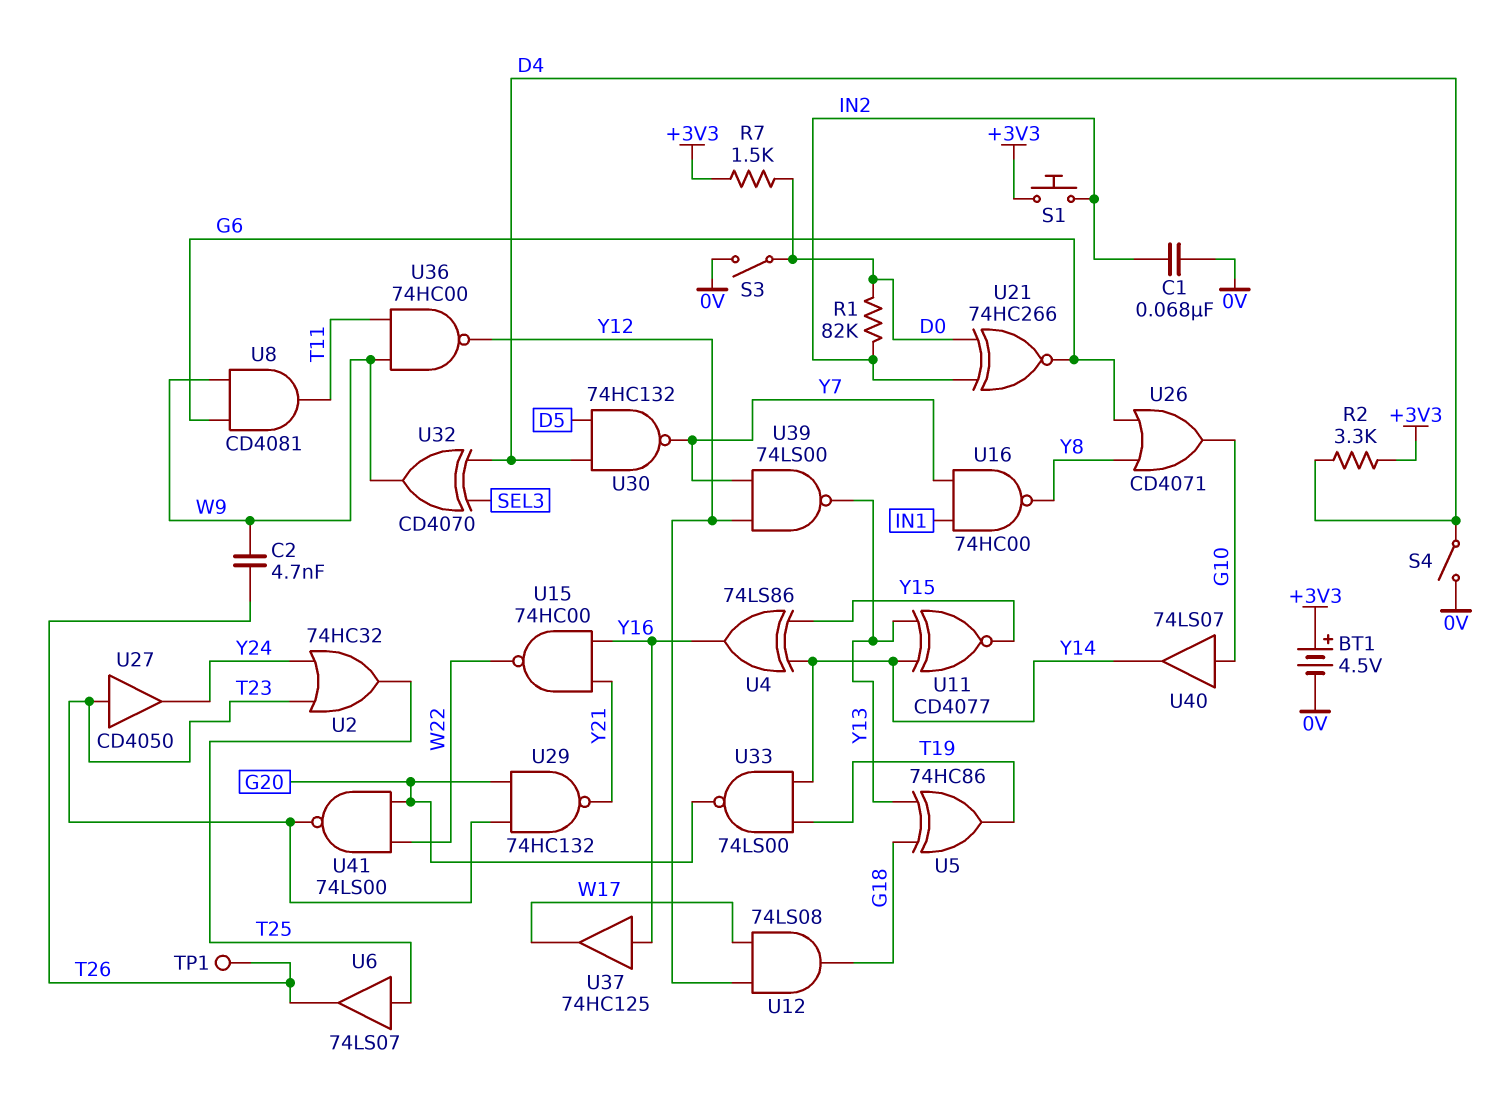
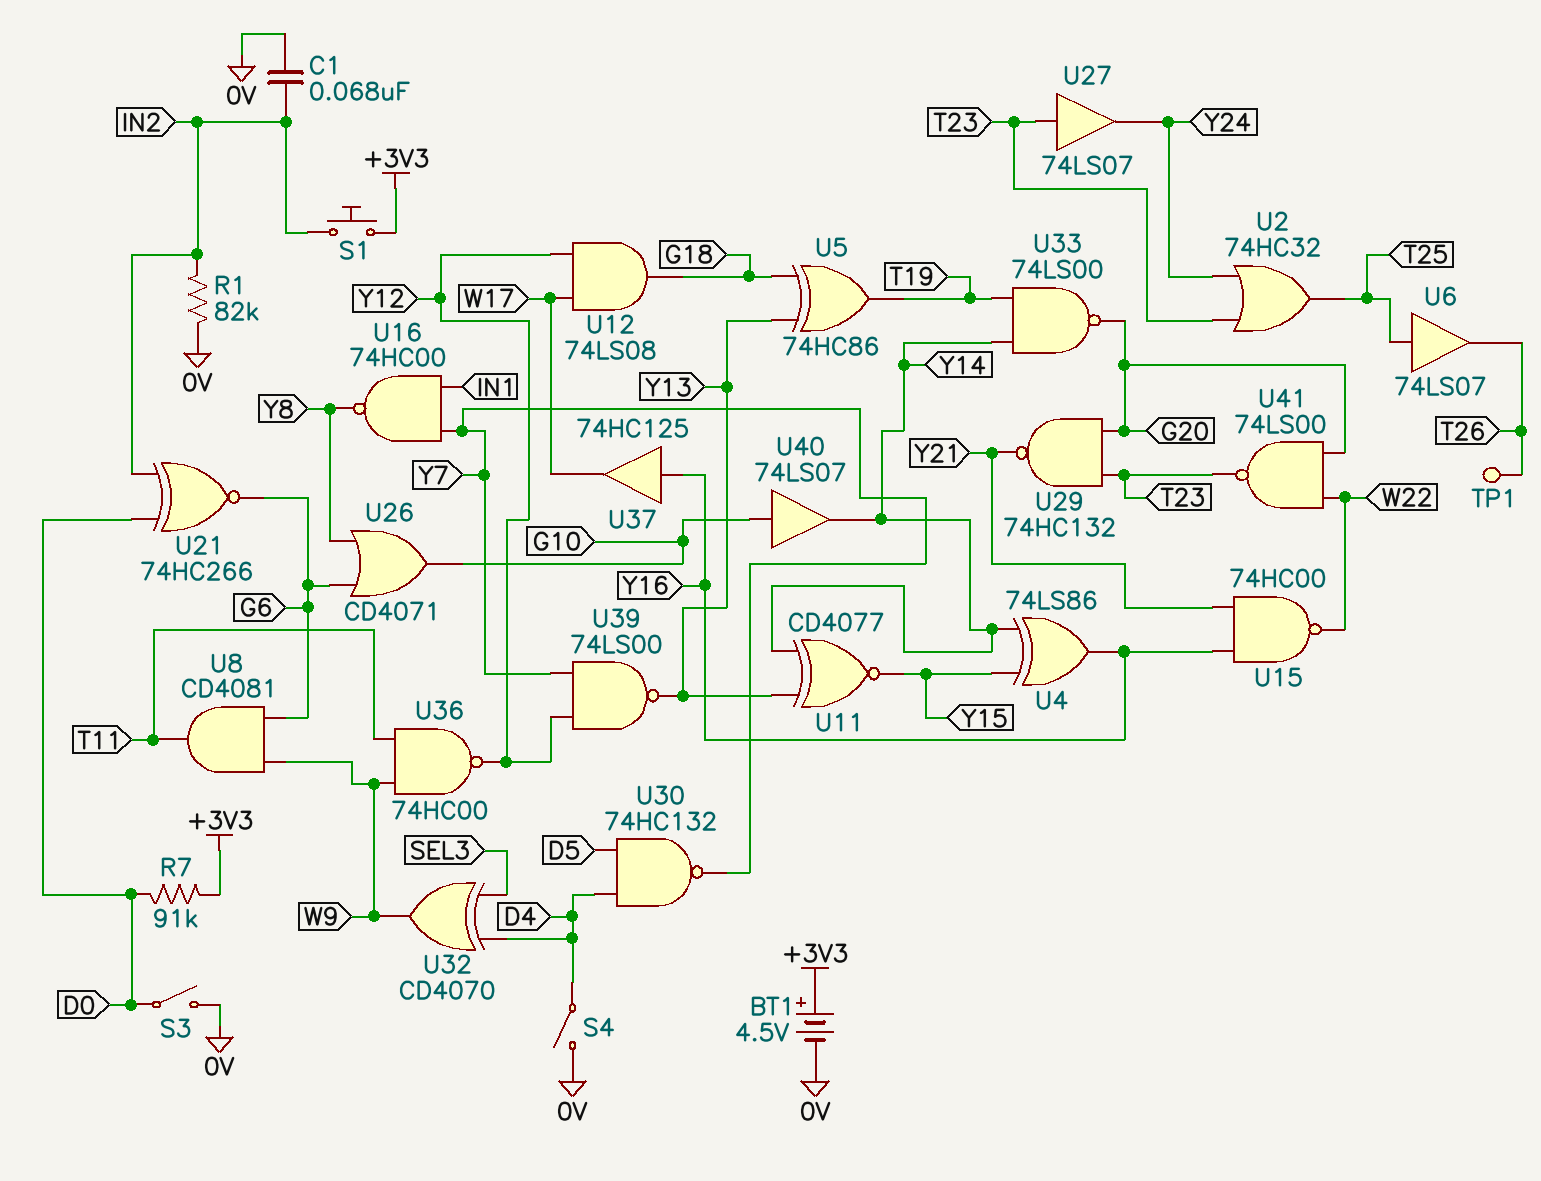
C2: 4.7nF (T26, W9) -> none
R1: 82k (D0, IN2) -> 82k (0V, IN2)
R2: 3.3k (+3V3, D4) -> none
R7: 1.5k (+3V3, D0) -> 91k (+3V3, D0)
U27: buffer CD4050 (in T23, out Y24) -> buffer 74LS07 (in T23, out Y24)

